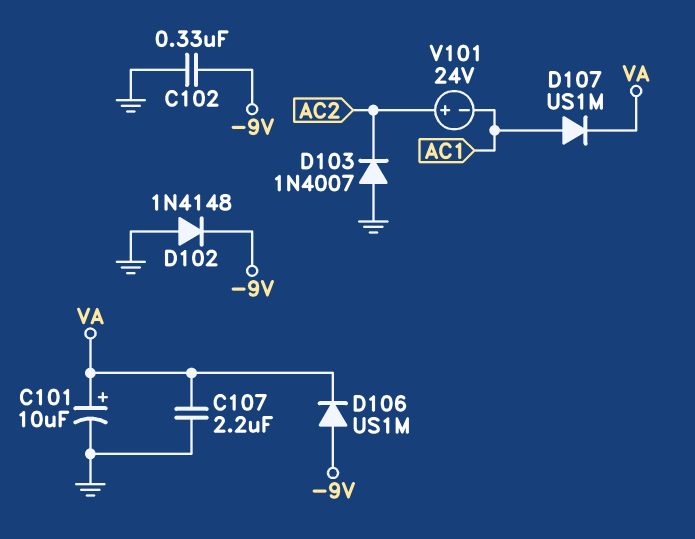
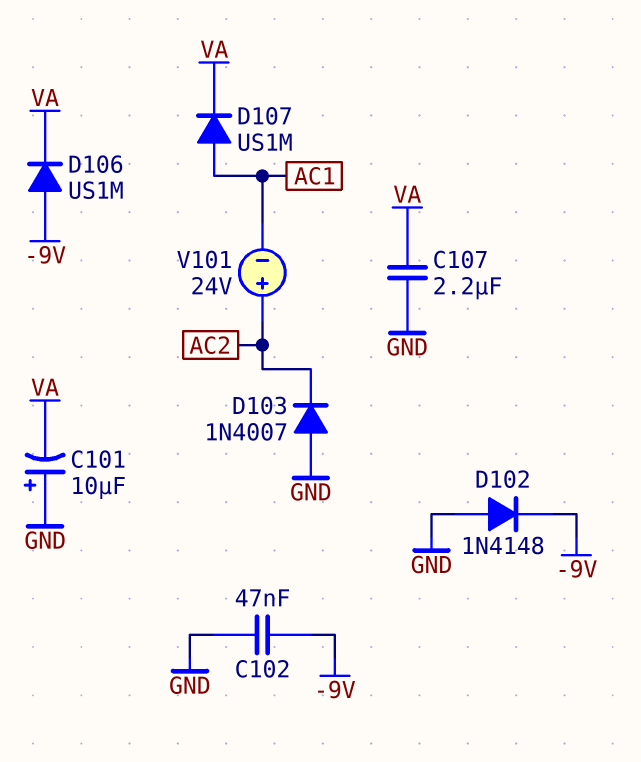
C101: 10uF (plus VA, minus GND) -> 10uF (plus GND, minus VA)
C102: 330nF (-9V, GND) -> 47nF (-9V, GND)

